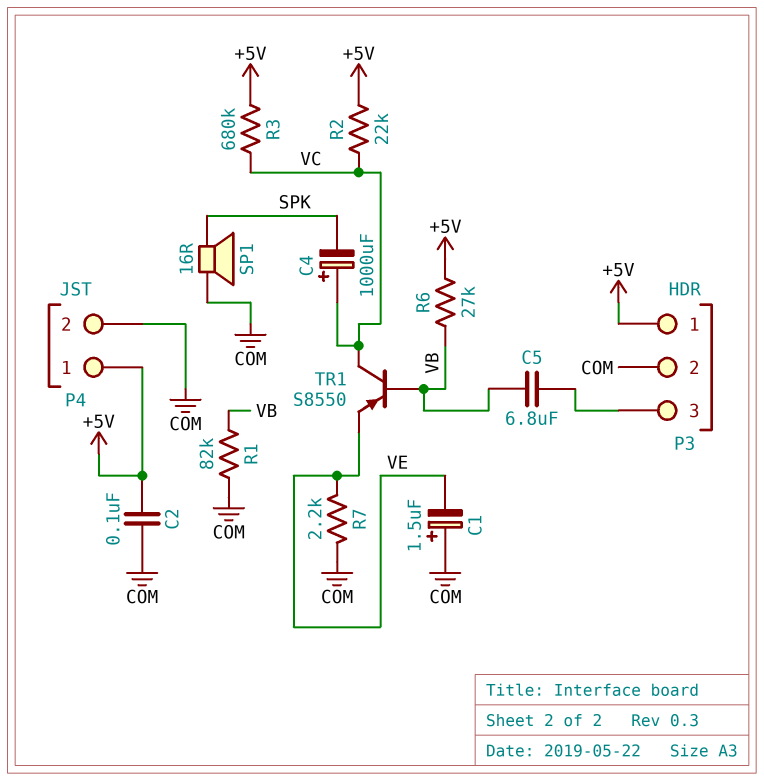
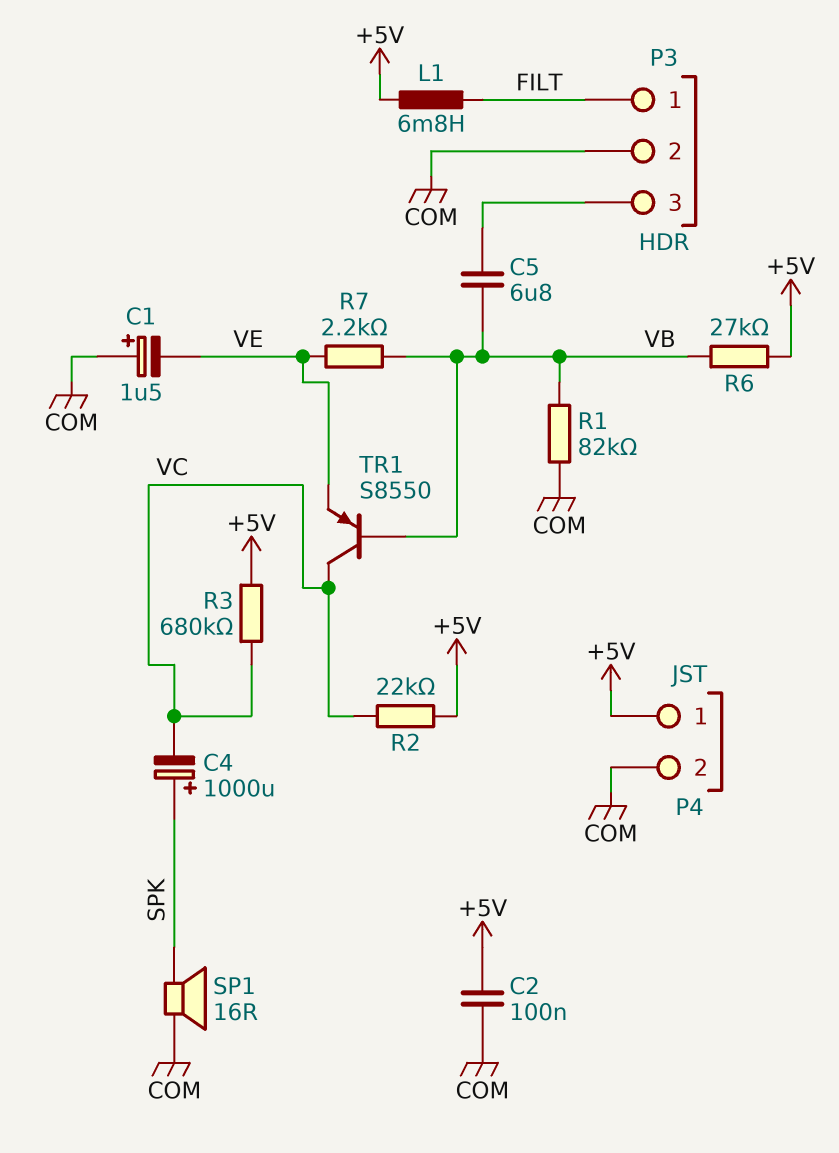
C4: 1000uF (plus VC, minus SPK) -> 1000uF (plus SPK, minus VC)
L1: none -> 6.8mH (+5V, FILT)
P3 pin 1: +5V -> FILT
R7: 2.2k (COM, VE) -> 2.2k (VB, VE)

